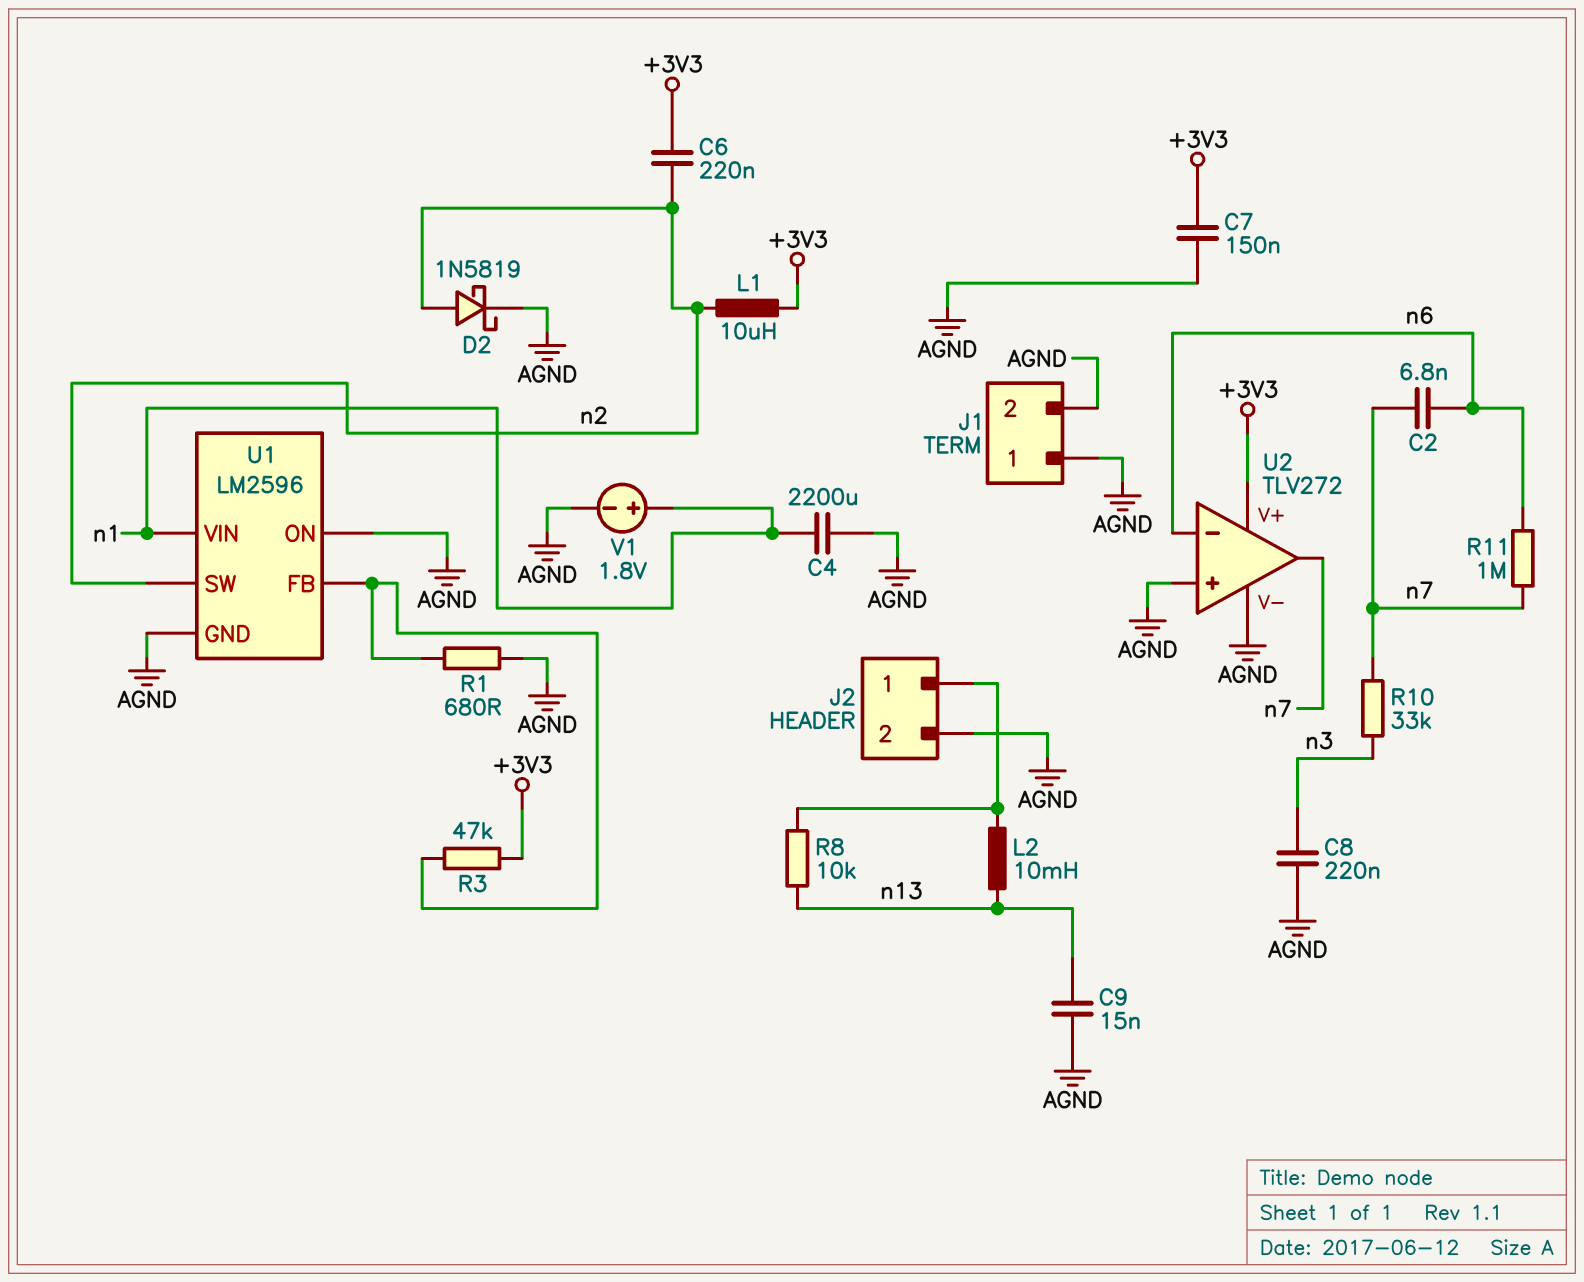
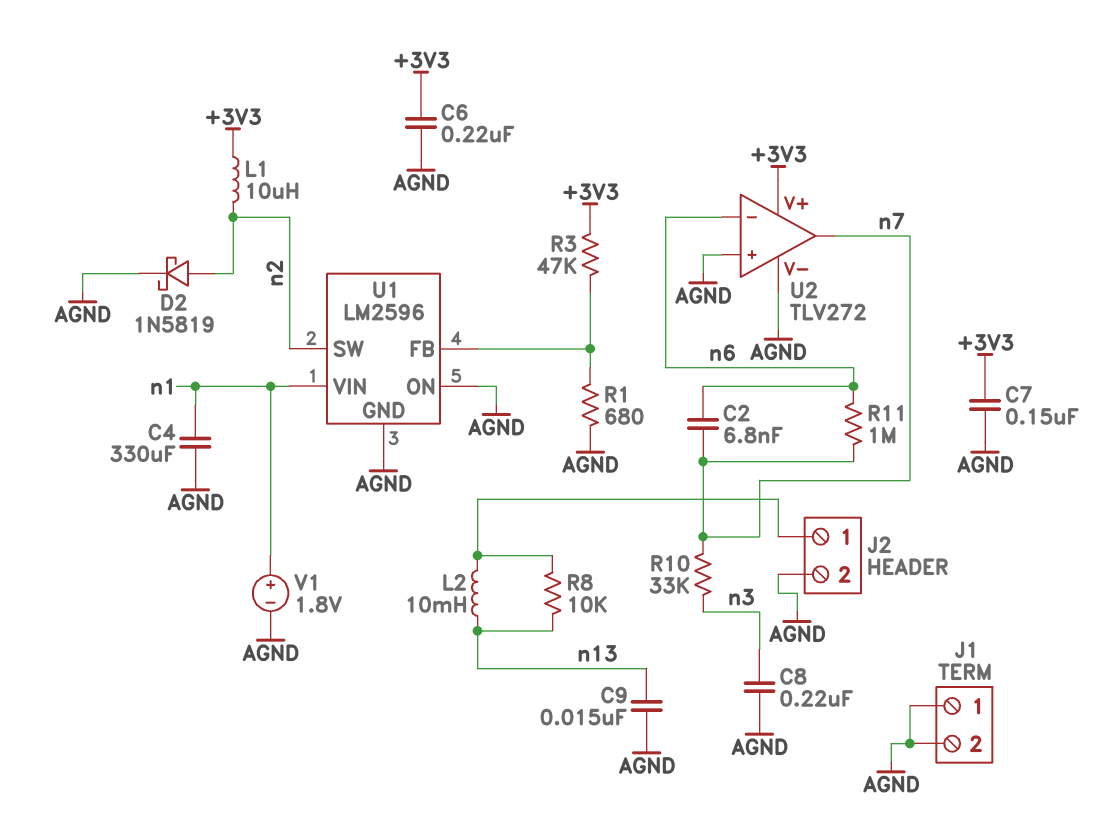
C4: 2200uF (AGND, n1) -> 330uF (AGND, n1)
C6: 220nF (+3V3, n2) -> 220nF (+3V3, AGND)

